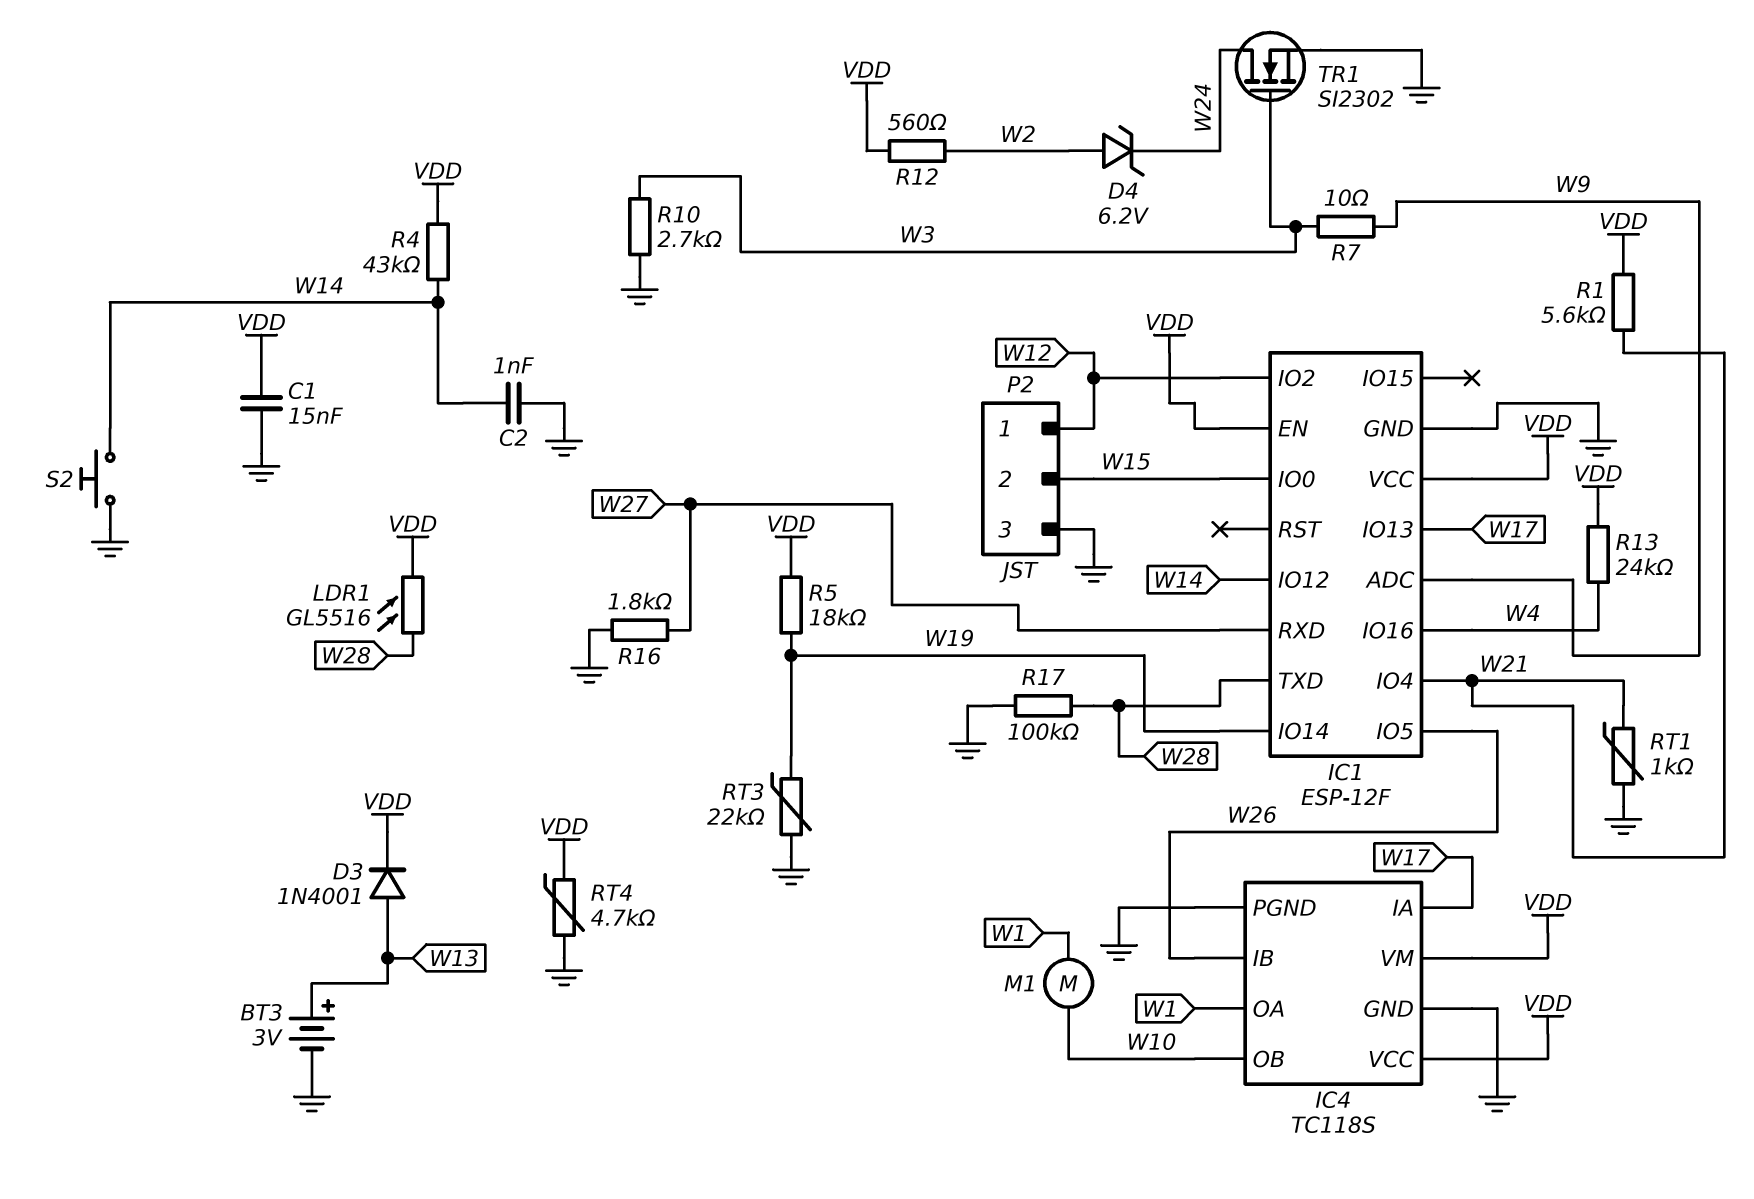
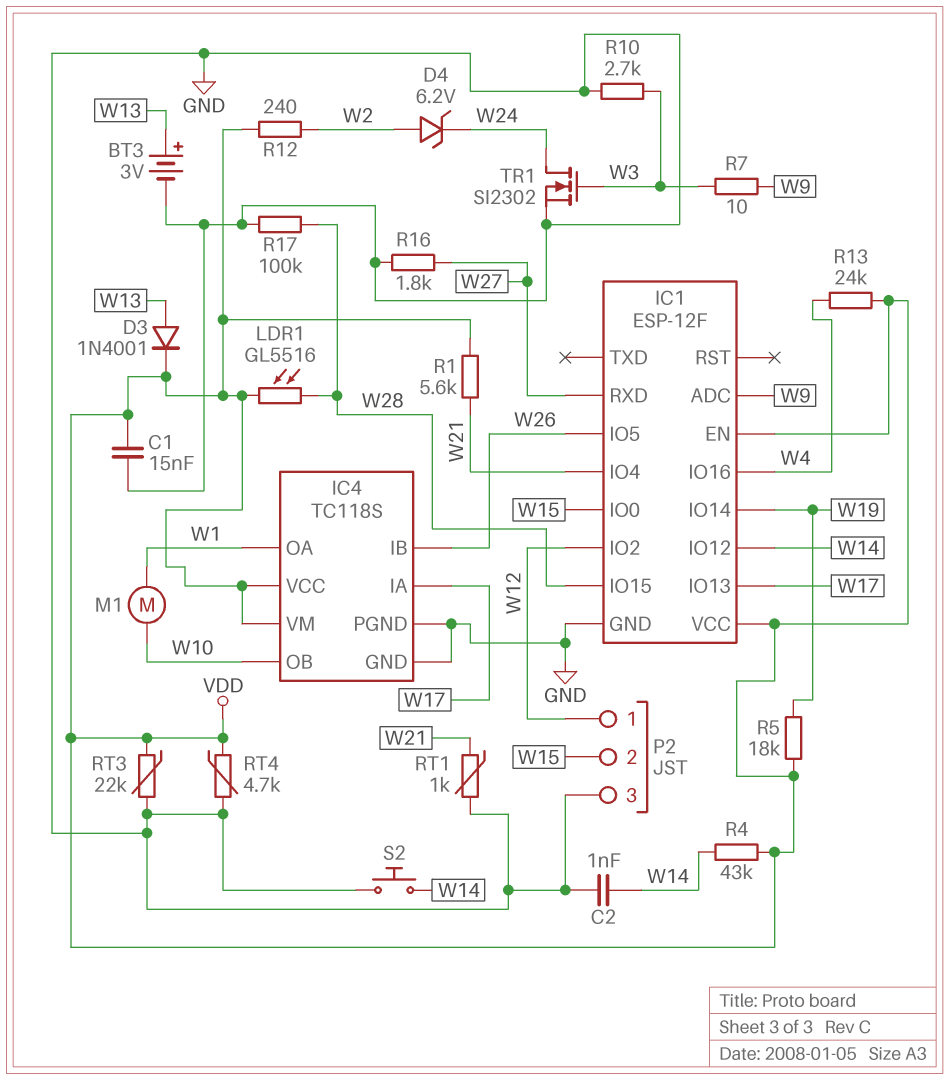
IC1 pin IO15: none -> W28
IC1 pin TXD: W28 -> none
R12: 560 (VDD, W2) -> 240 (VDD, W2)
RT3: 22k (GND, W19) -> 22k (GND, VDD)

